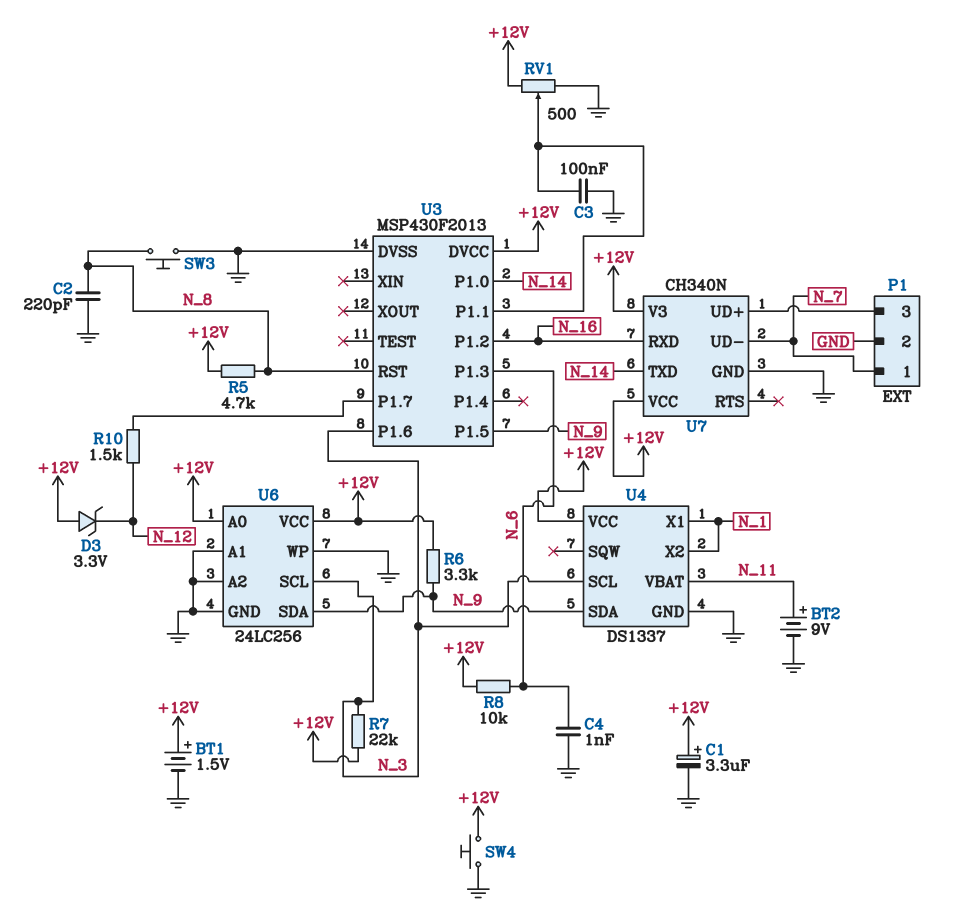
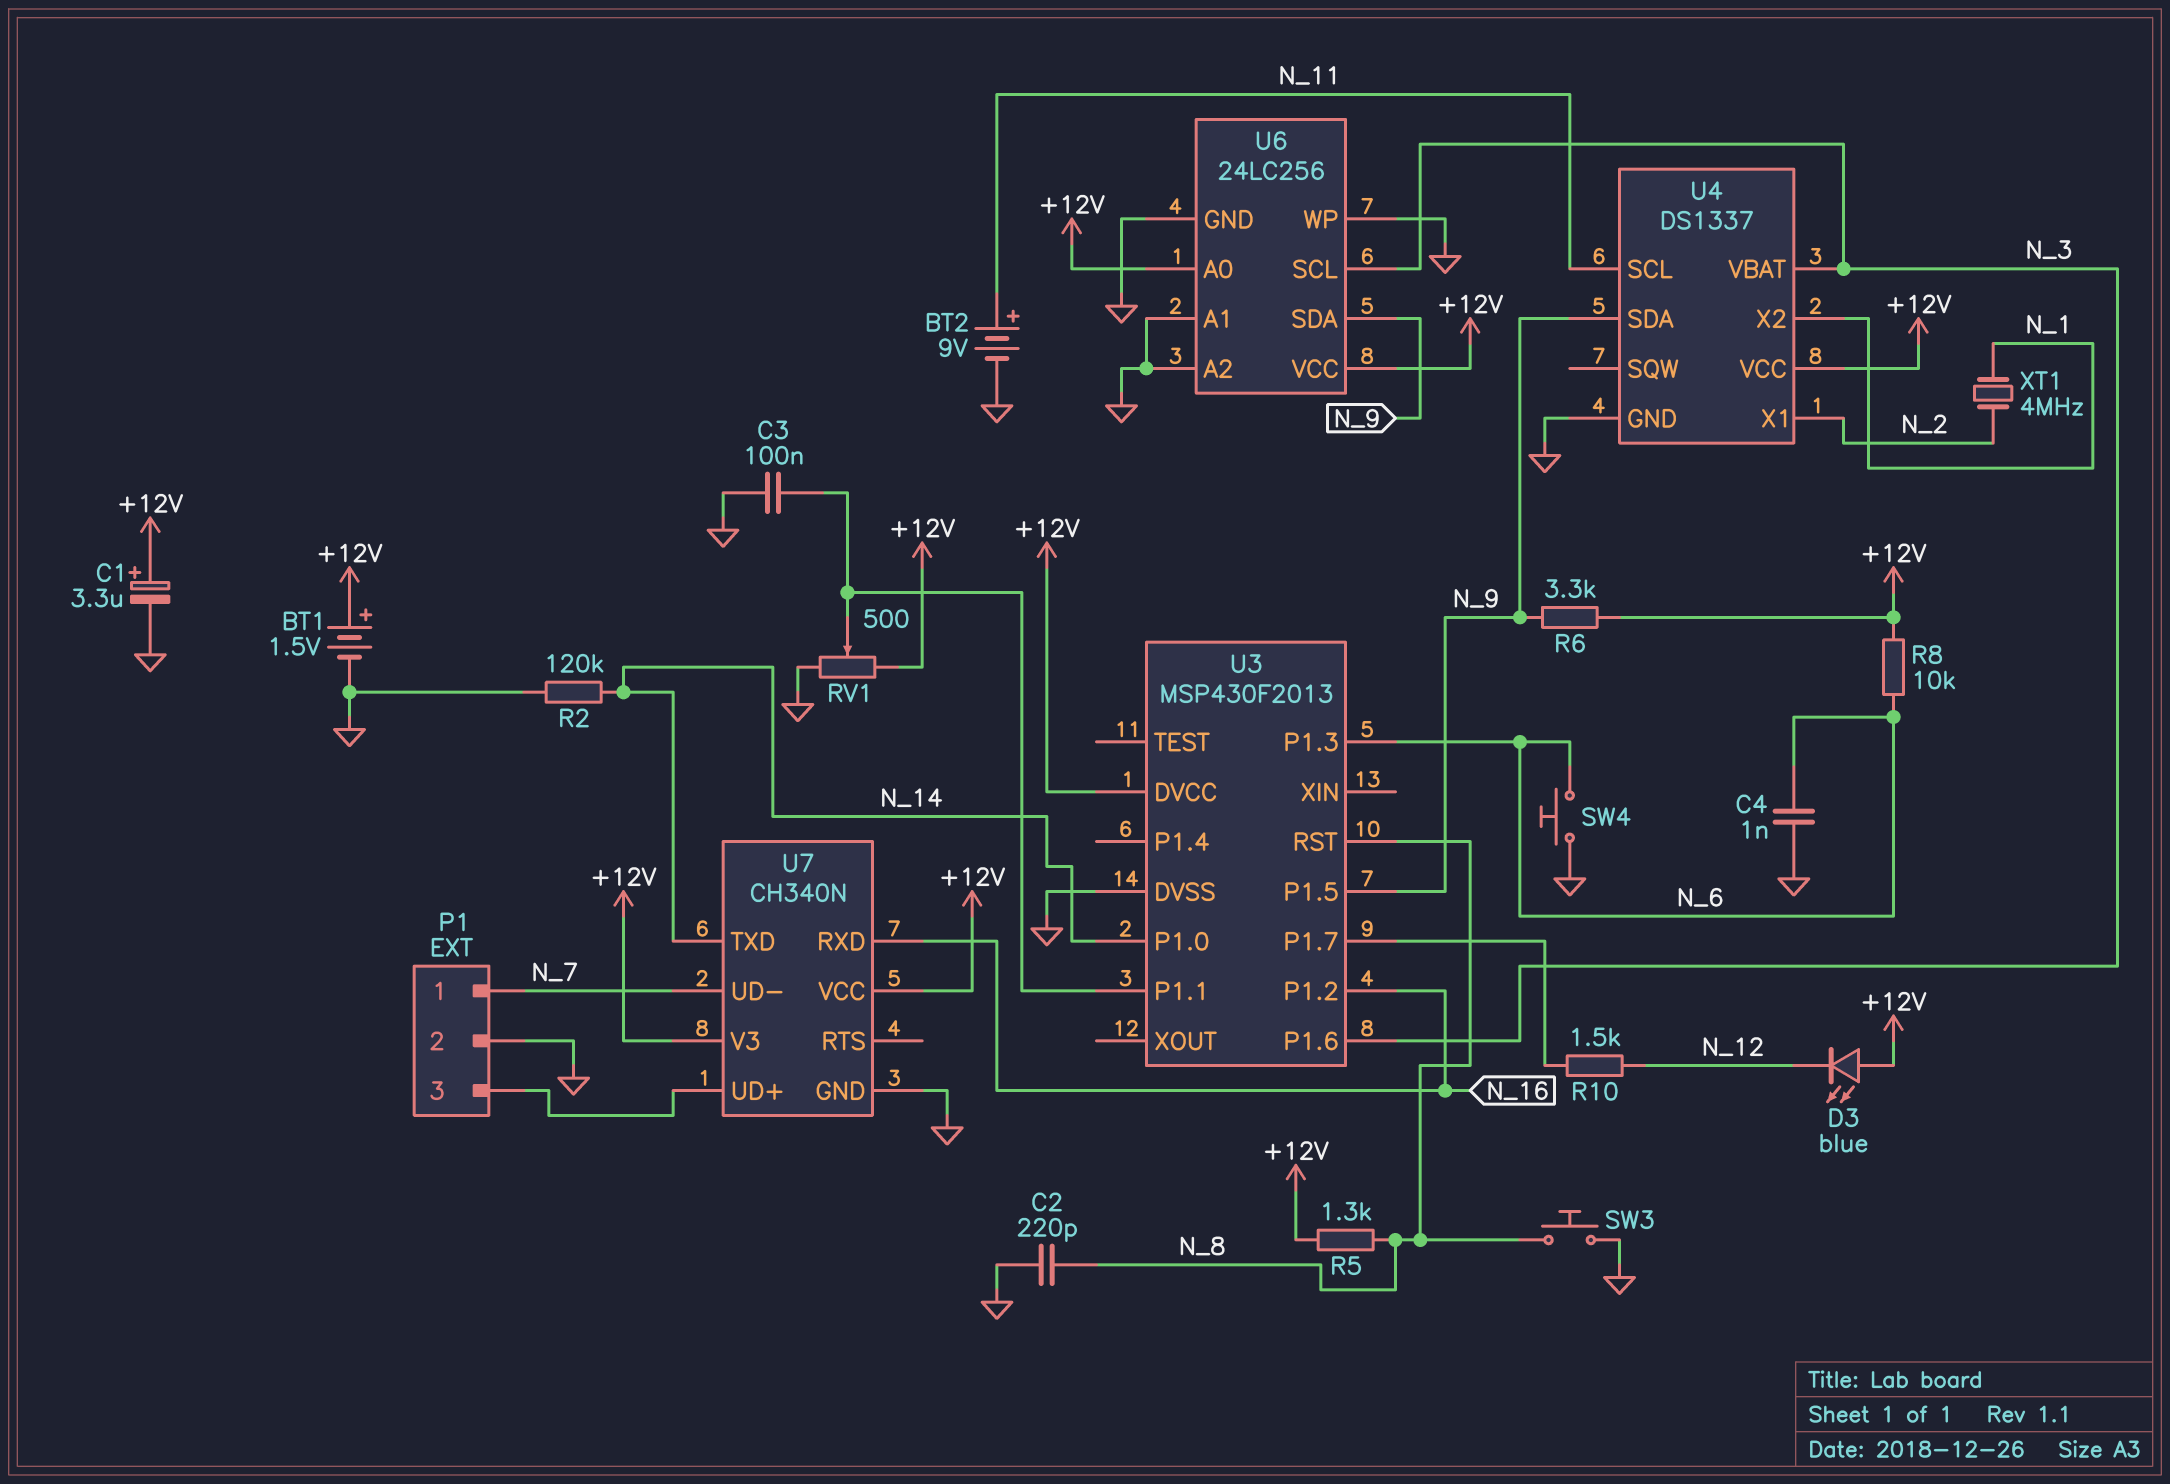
D3: zener 3.3V (A +12V, K N_12) -> LED blue (A +12V, K N_12)
R2: none -> 120k (GND, N_14)
R5: 4.7k (+12V, N_8) -> 1.3k (+12V, N_8)
R7: 22k (+12V, N_3) -> none
SW4: button (+12V, GND) -> button (GND, N_6)
U4 pin SCL: N_3 -> N_11
U4 pin VBAT: N_11 -> N_3
U4 pin X1: N_1 -> N_2
XT1: none -> 4MHz (N_1, N_2)

